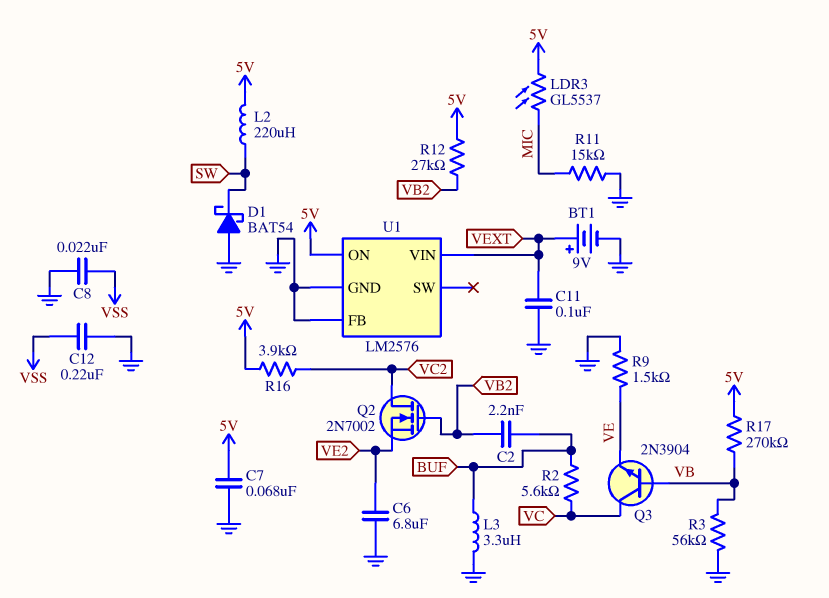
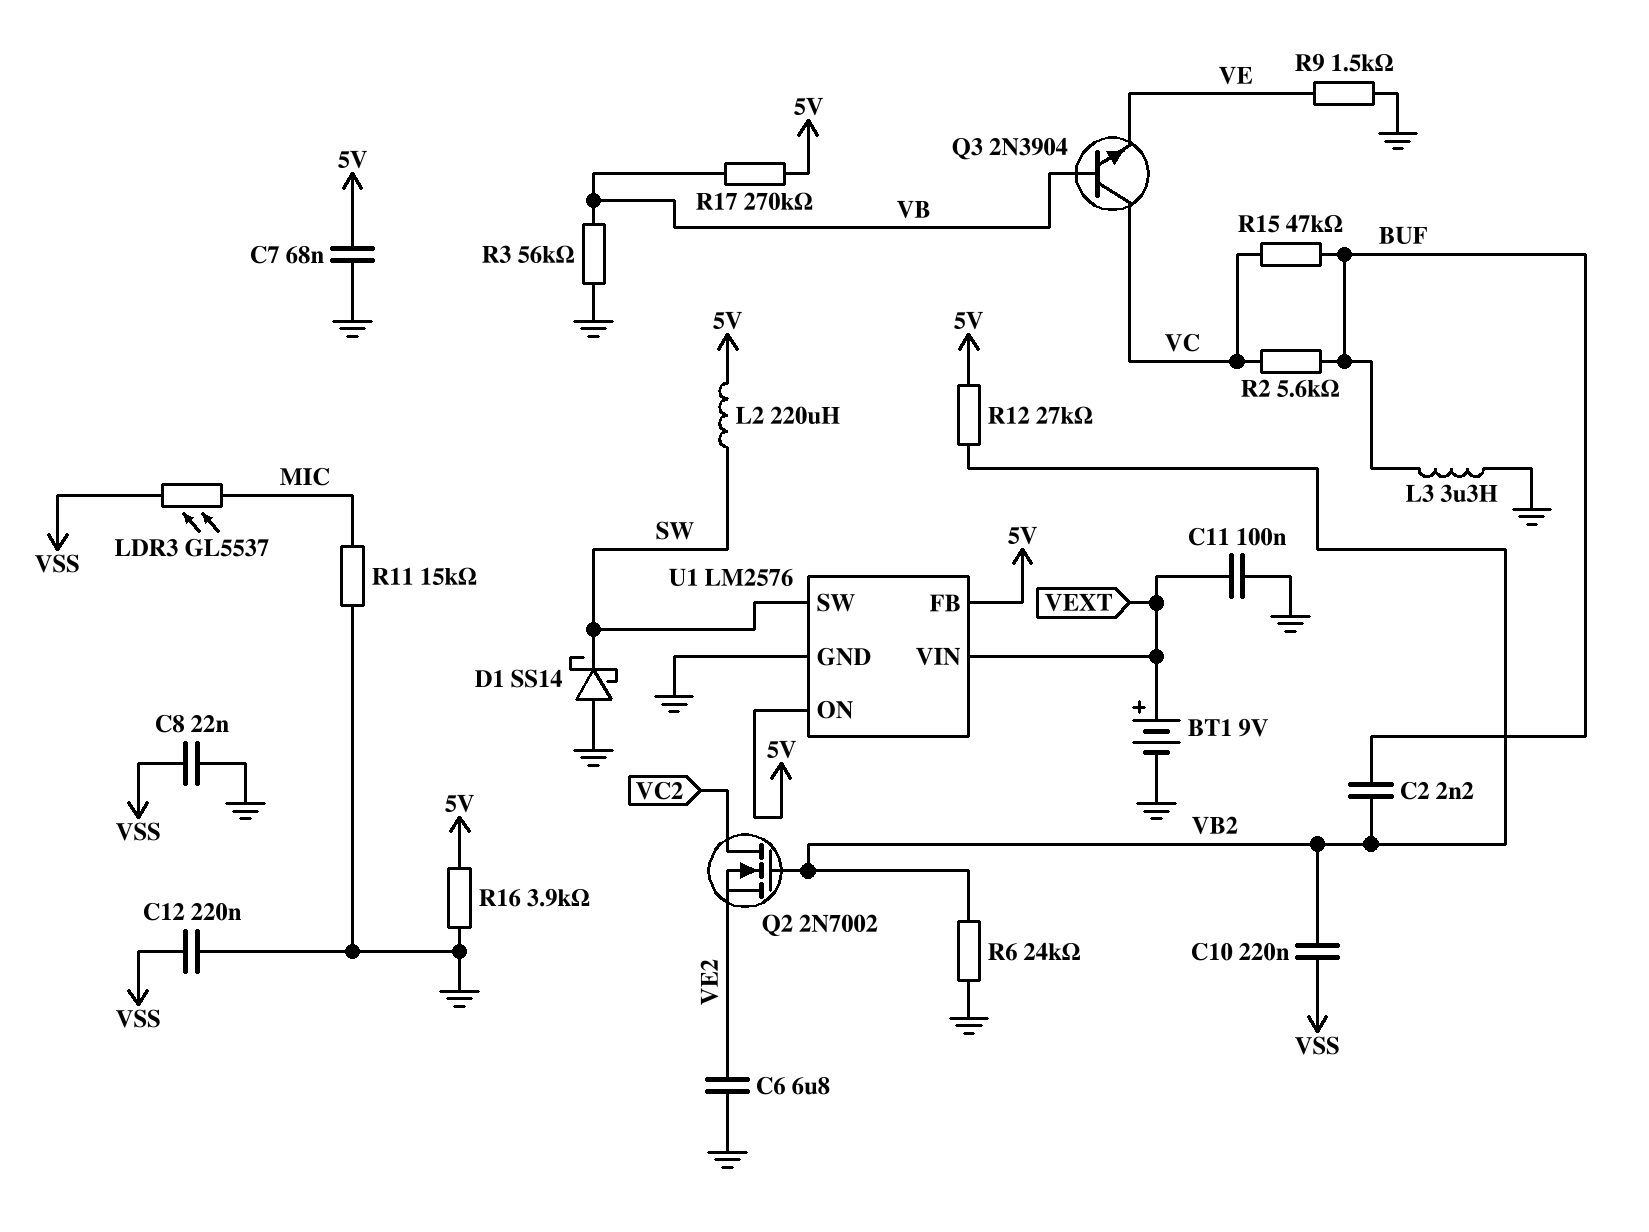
C10: none -> 220nF (VB2, VSS)
D1: schottky BAT54 (A GND, K SW) -> schottky SS14 (A GND, K SW)
LDR3: GL5537 (5V, MIC) -> GL5537 (MIC, VSS)
R6: none -> 24k (GND, VB2)
R15: none -> 47k (BUF, VC)
R16: 3.9k (5V, VC2) -> 3.9k (5V, GND)
U1 pin FB: GND -> 5V
U1 pin SW: none -> SW

